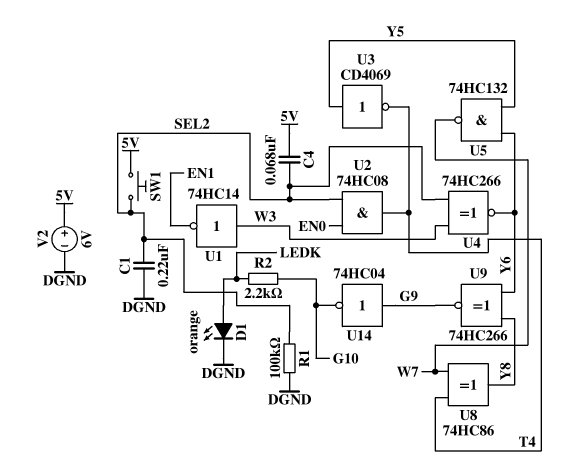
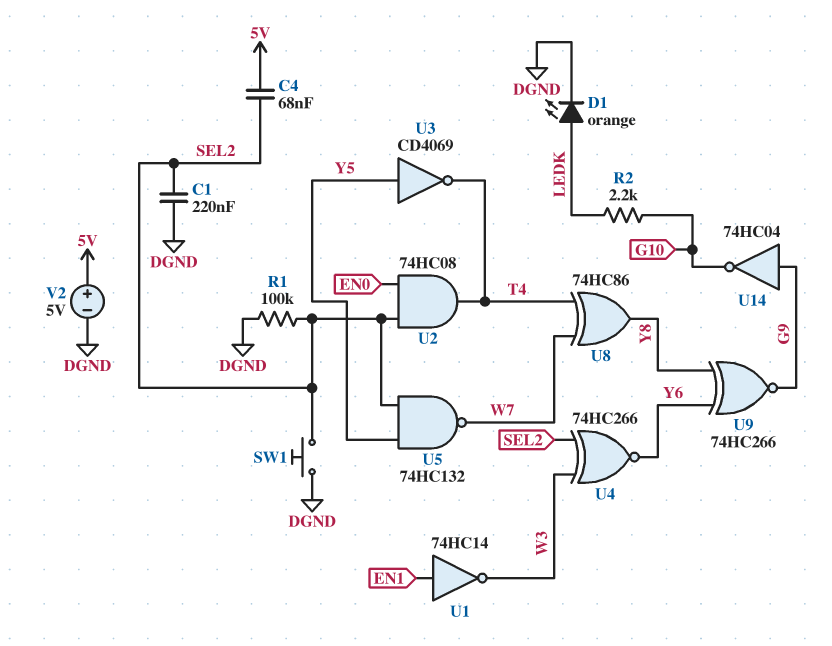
SW1: button (5V, SEL2) -> button (DGND, SEL2)
U1: NOT 74HC14 (in W3, out EN1) -> NOT 74HC14 (in EN1, out W3)
U5: NAND 74HC132 (in Y5, in Y6, out W7) -> NAND 74HC132 (in SEL2, in Y5, out W7)
V2: 6V (plus 5V, minus DGND) -> 5V (plus 5V, minus DGND)

